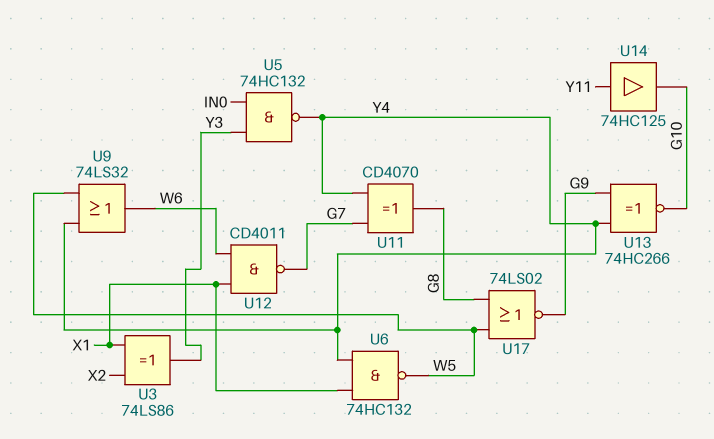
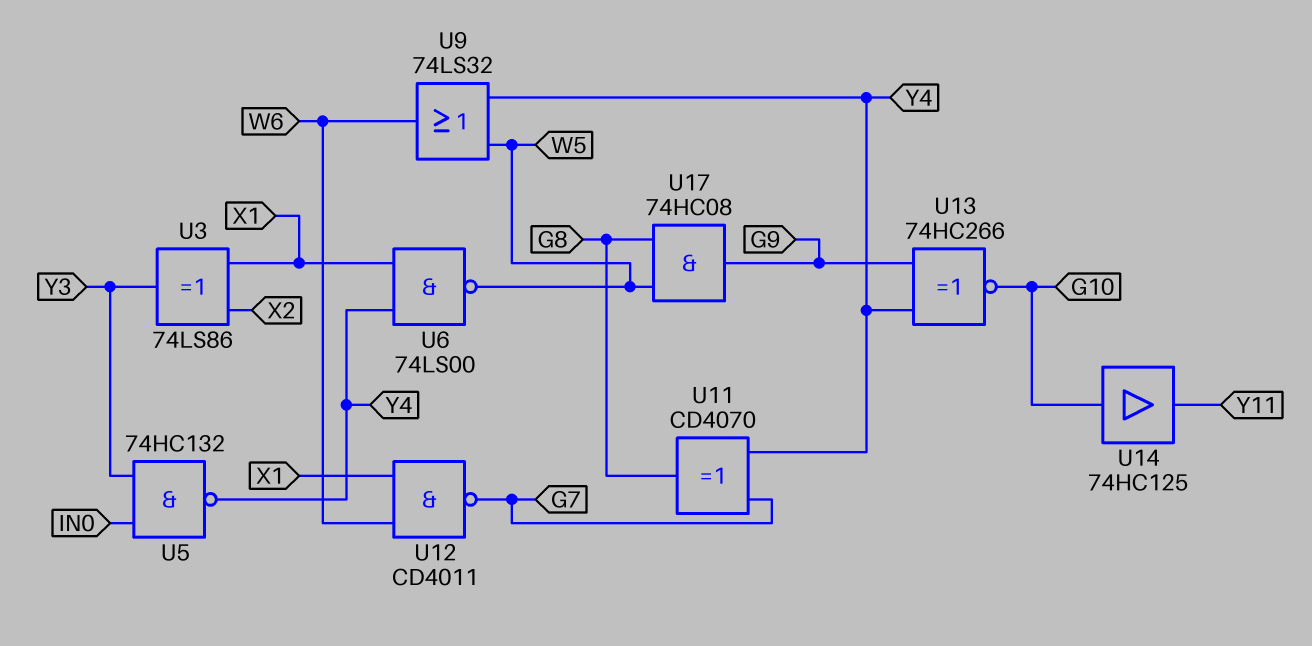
U6: NAND 74HC132 (in X1, in Y4, out W5) -> NAND 74LS00 (in X1, in Y4, out W5)
U14: buffer 74HC125 (in Y11, out G10) -> buffer 74HC125 (in G10, out Y11)
U17: NOR 74LS02 (in G8, in W5, out G9) -> AND 74HC08 (in G8, in W5, out G9)

